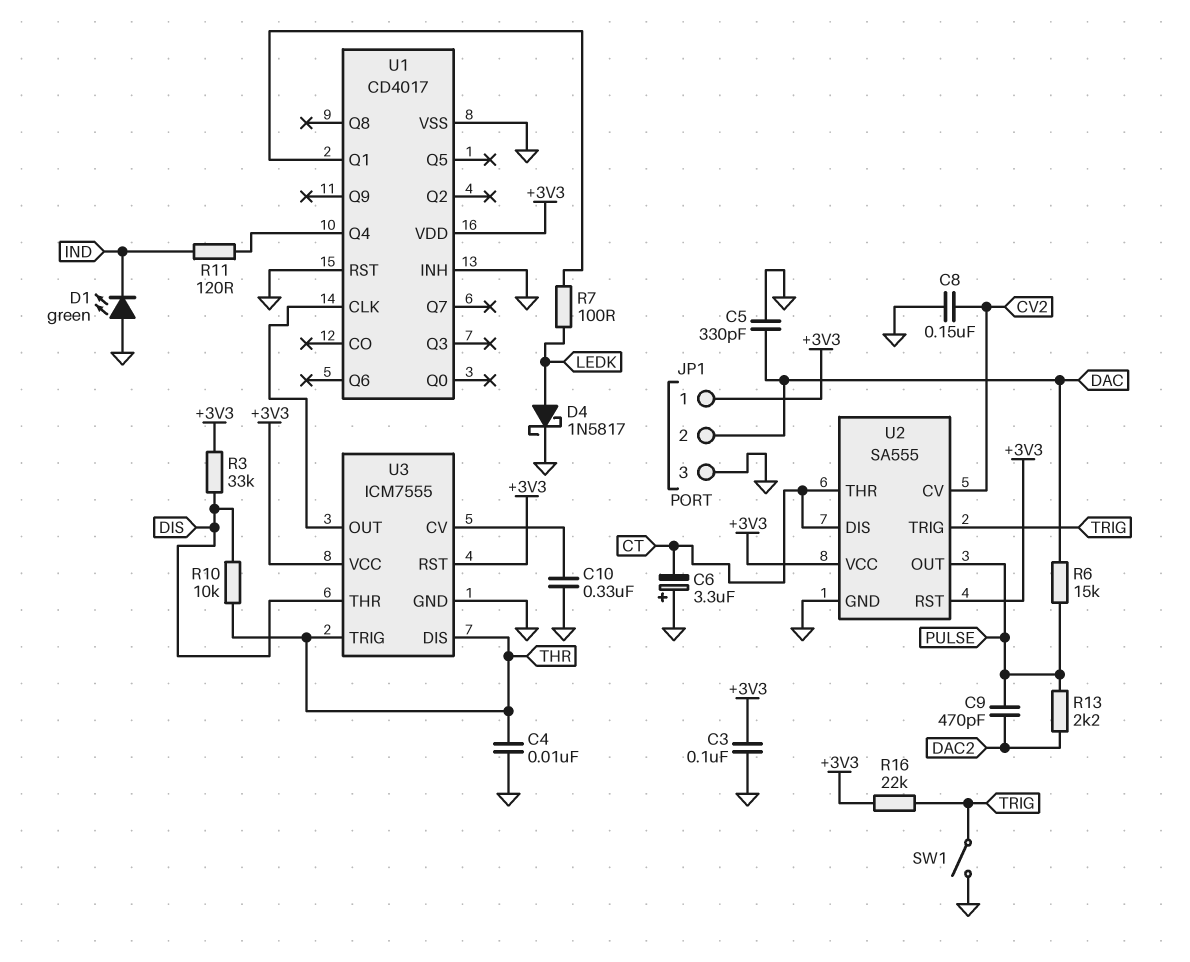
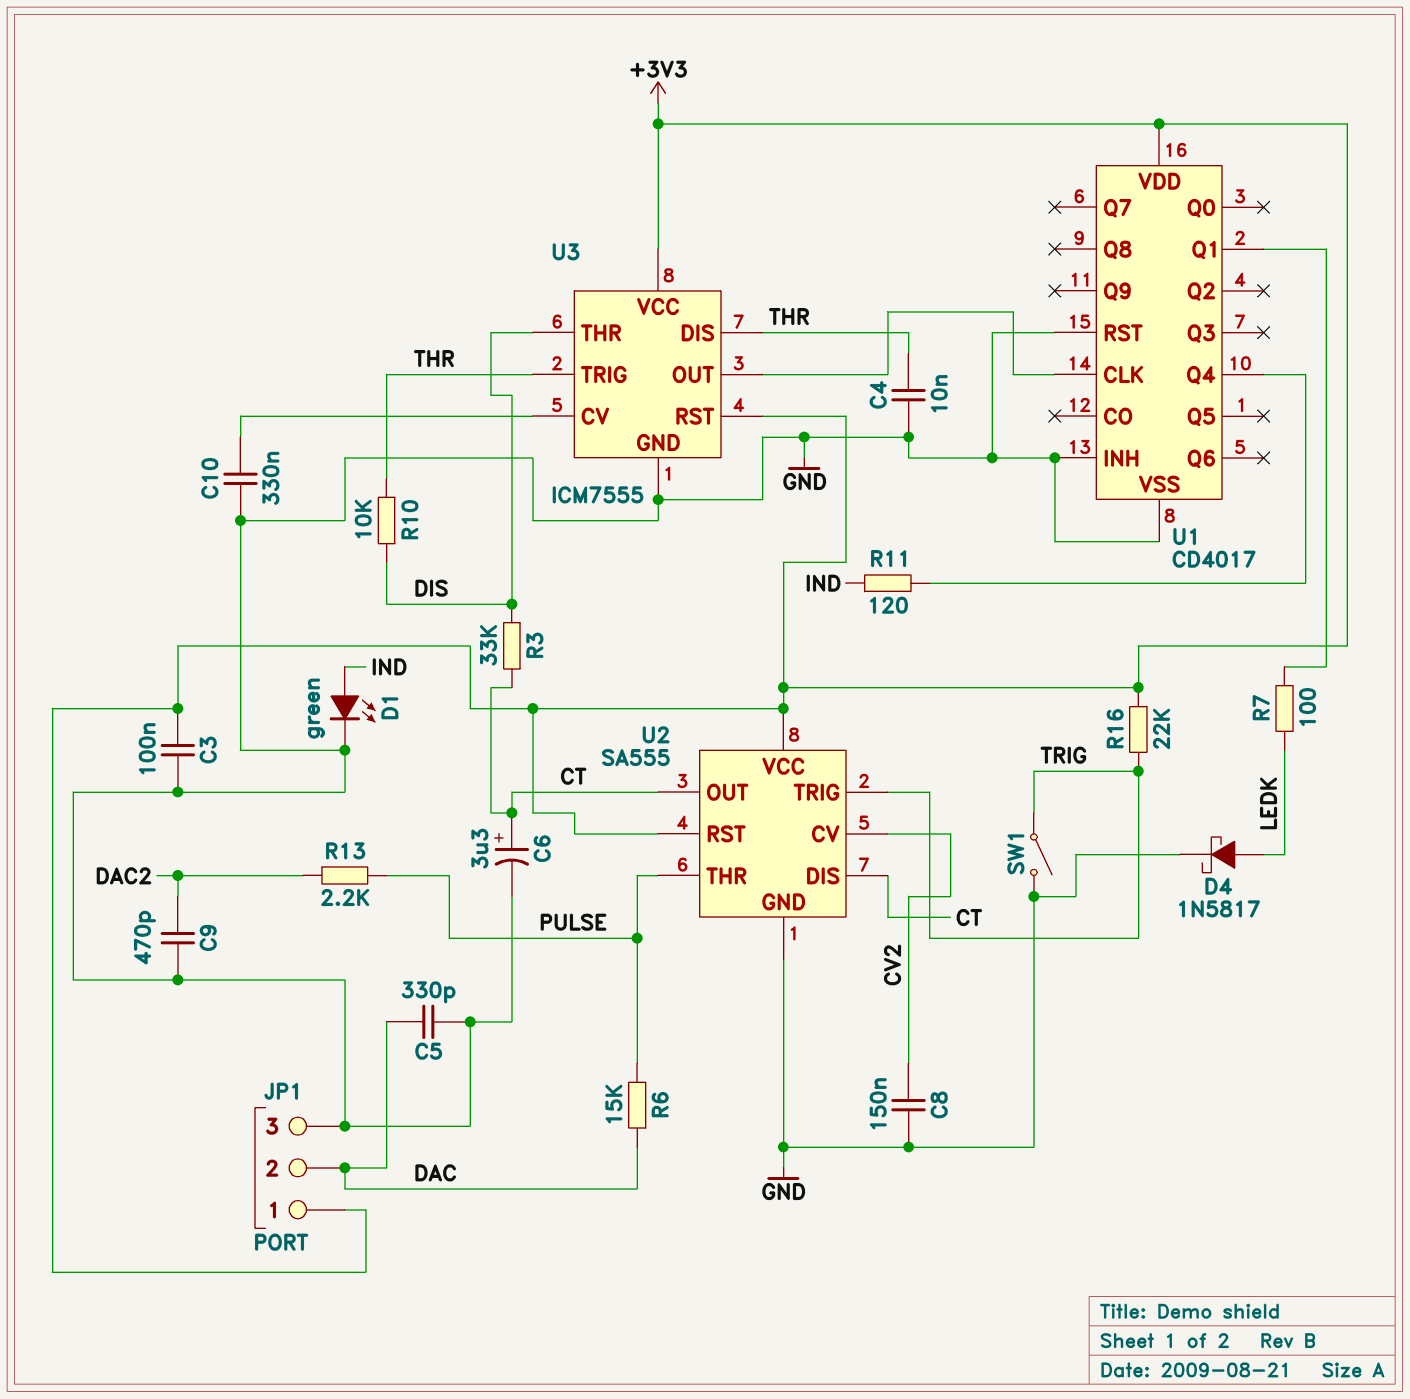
C6: 3.3uF (plus GND, minus CT) -> 3.3uF (plus CT, minus GND)
C9: 470pF (DAC2, PULSE) -> 470pF (DAC2, GND)
D1: LED green (A GND, K IND) -> LED green (A IND, K GND)
R3: 33k (+3V3, DIS) -> 33k (CT, DIS)
U2 pin OUT: PULSE -> CT
U2 pin THR: CT -> PULSE

